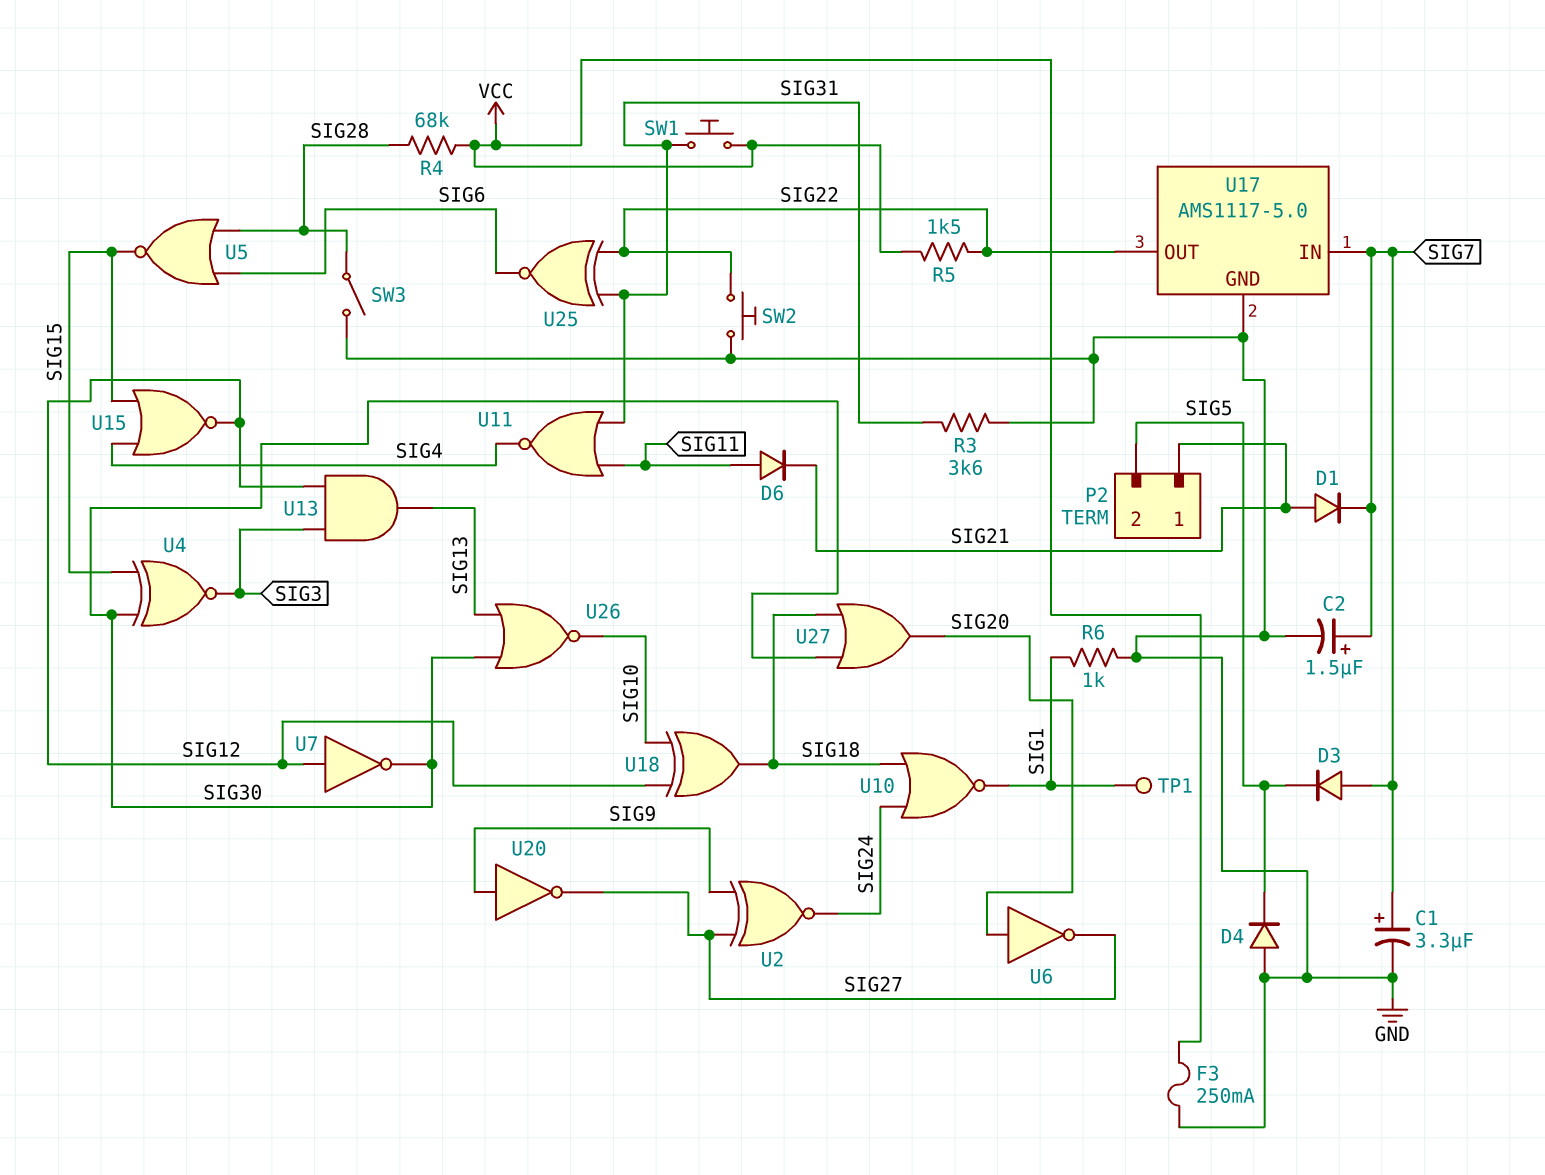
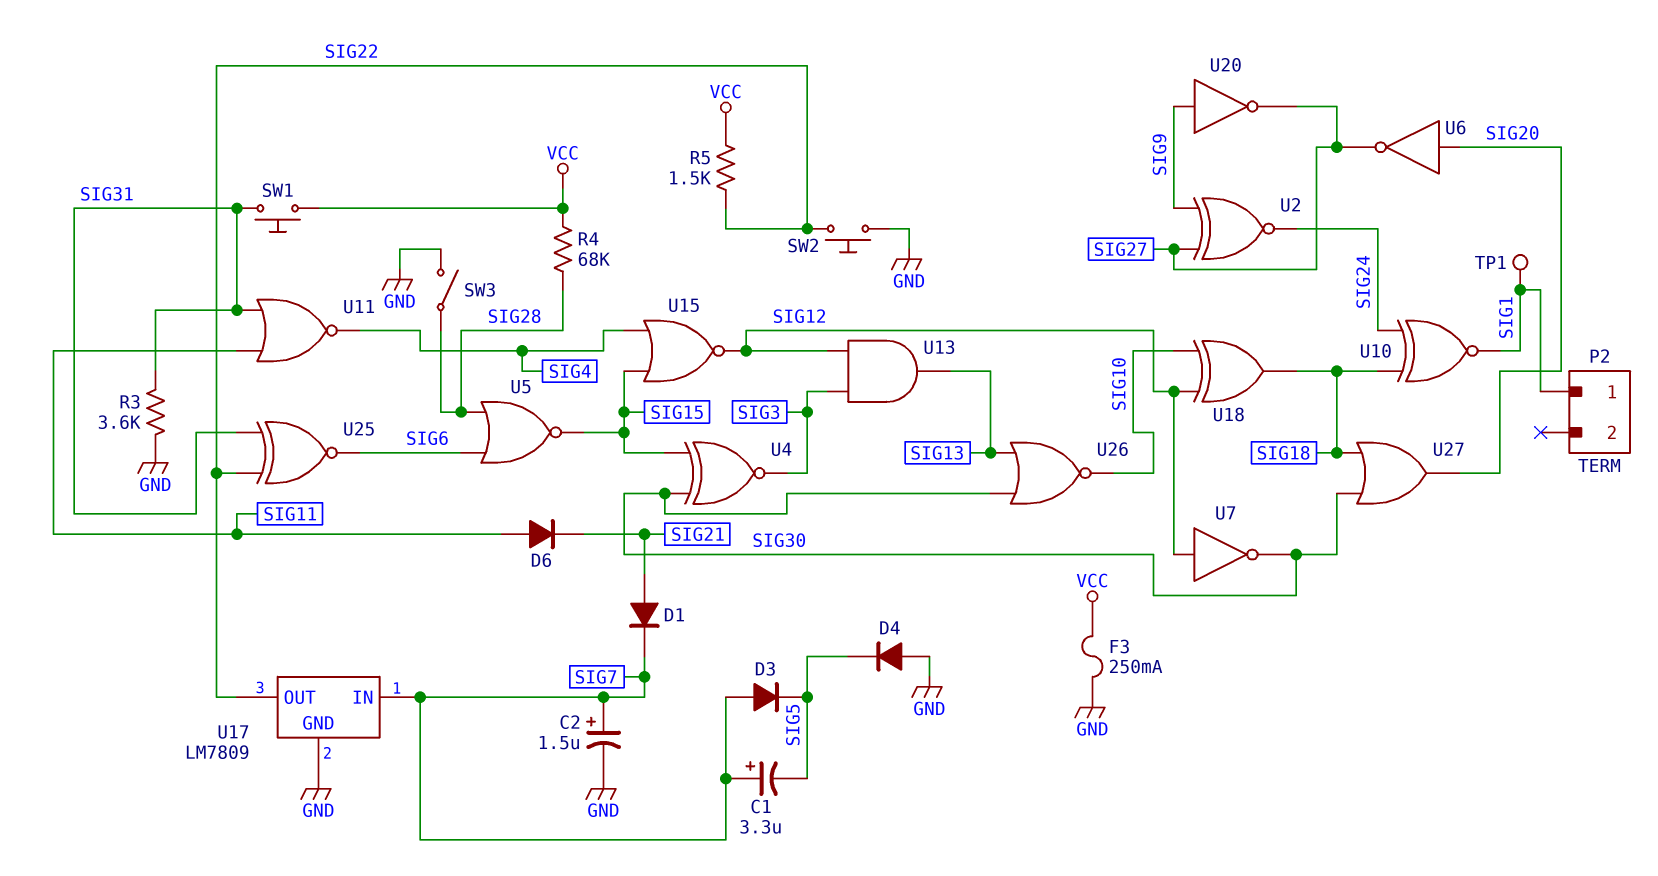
C1: 3.3uF (plus SIG7, minus GND) -> 3.3uF (plus SIG7, minus SIG5)
P2 pin 1: SIG21 -> SIG1
P2 pin 2: SIG5 -> none
R6: 1k (GND, SIG1) -> none
U10: NOR (in SIG18, in SIG24, out SIG1) -> XNOR (in SIG18, in SIG24, out SIG1)
U17: AMS1117-5.0 -> LM7809

